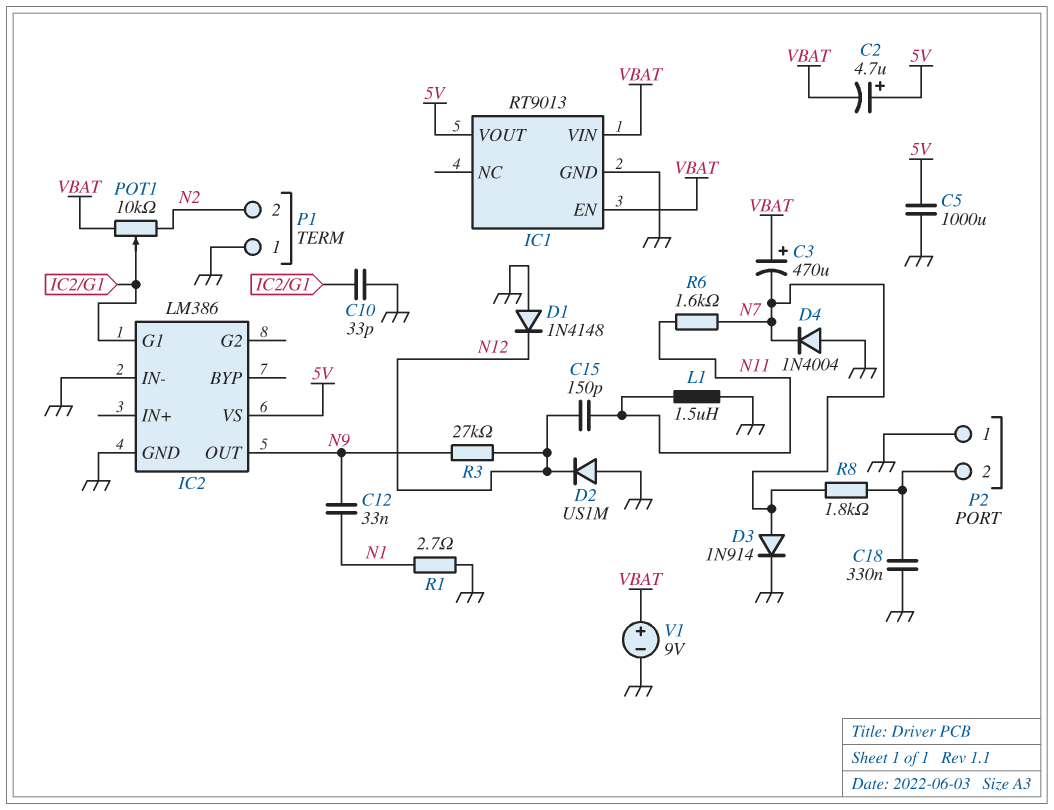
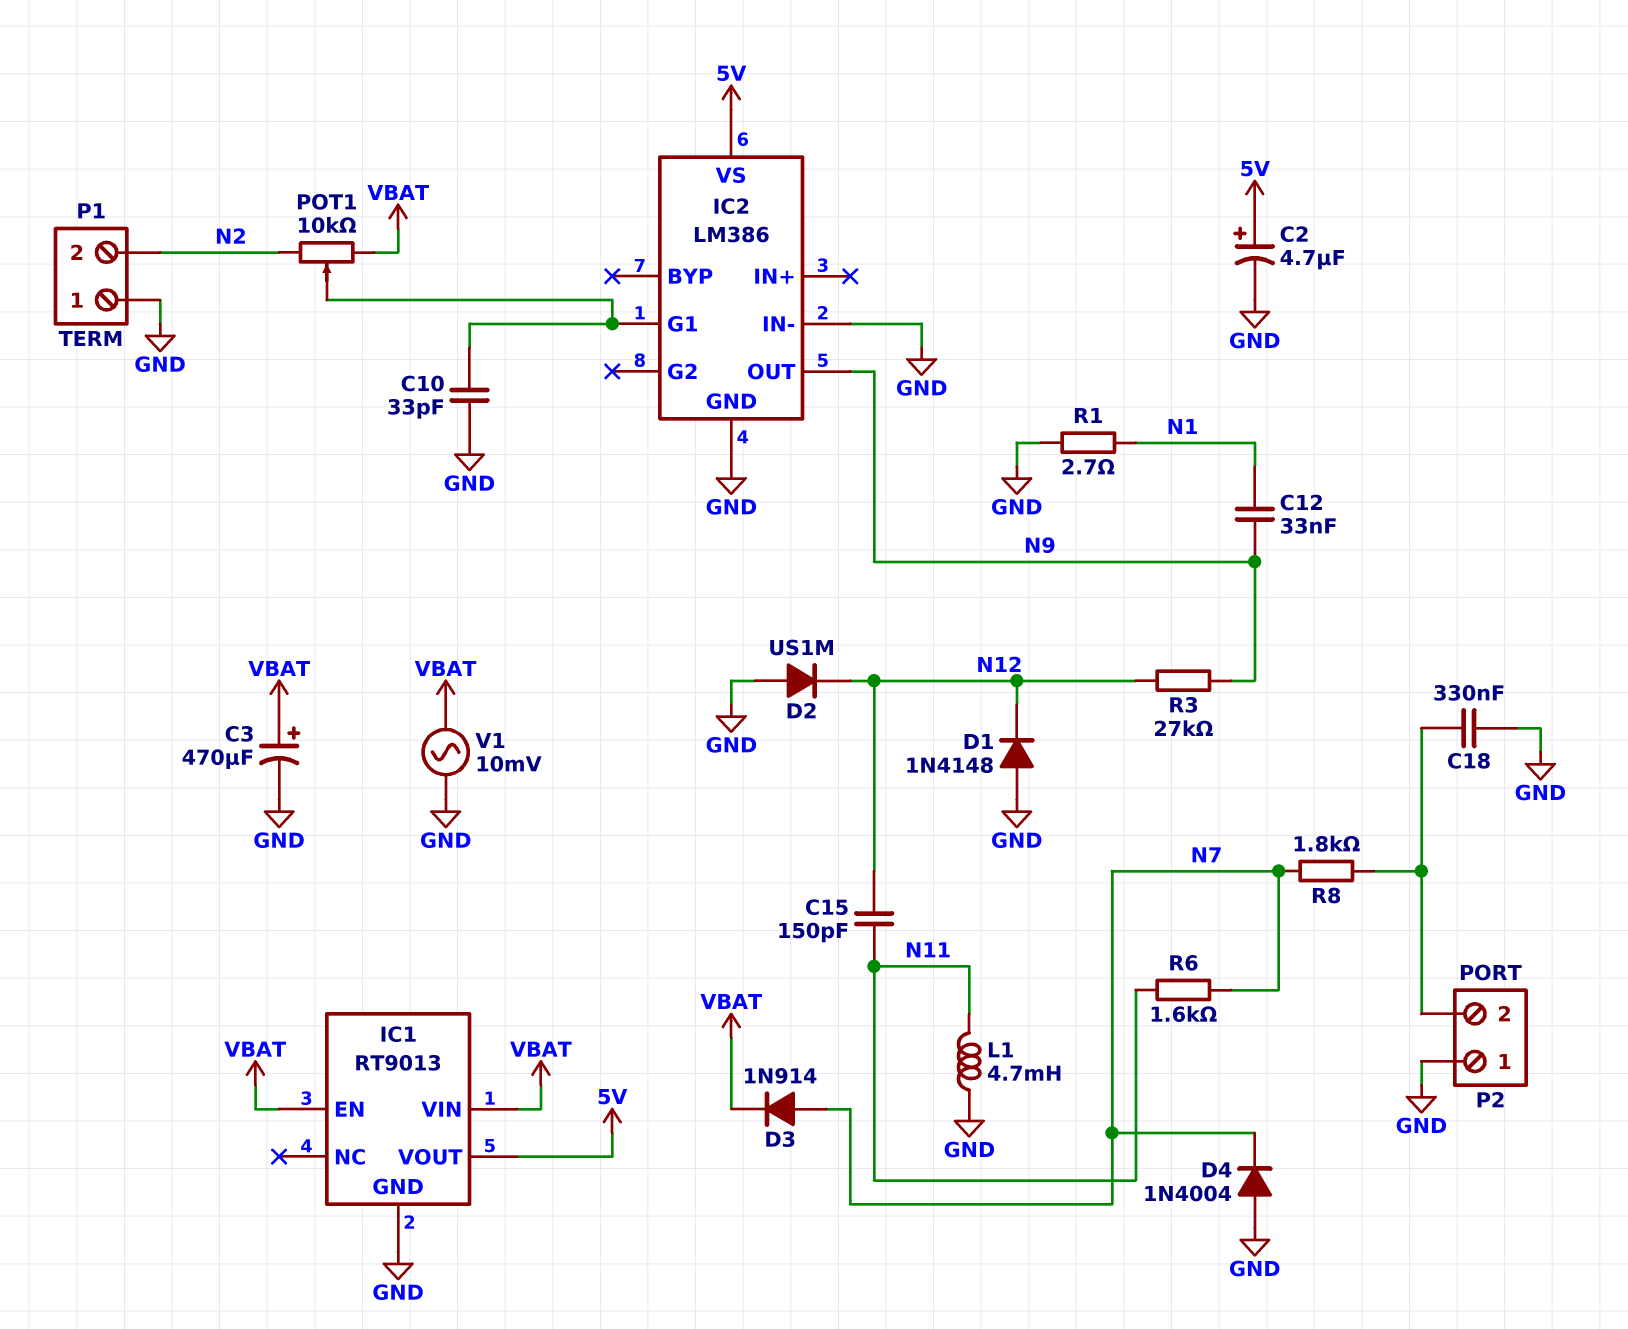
C2: 4.7uF (plus 5V, minus VBAT) -> 4.7uF (plus 5V, minus GND)
C3: 470uF (plus VBAT, minus N7) -> 470uF (plus VBAT, minus GND)
C5: 1000uF (5V, GND) -> none
D3: diode 1N914 (A N7, K GND) -> diode 1N914 (A N7, K VBAT)
L1: 1.5uH (GND, N11) -> 4.7mH (GND, N11)
V1: 9V (plus VBAT, minus GND) -> AC 10mV (GND, VBAT)

